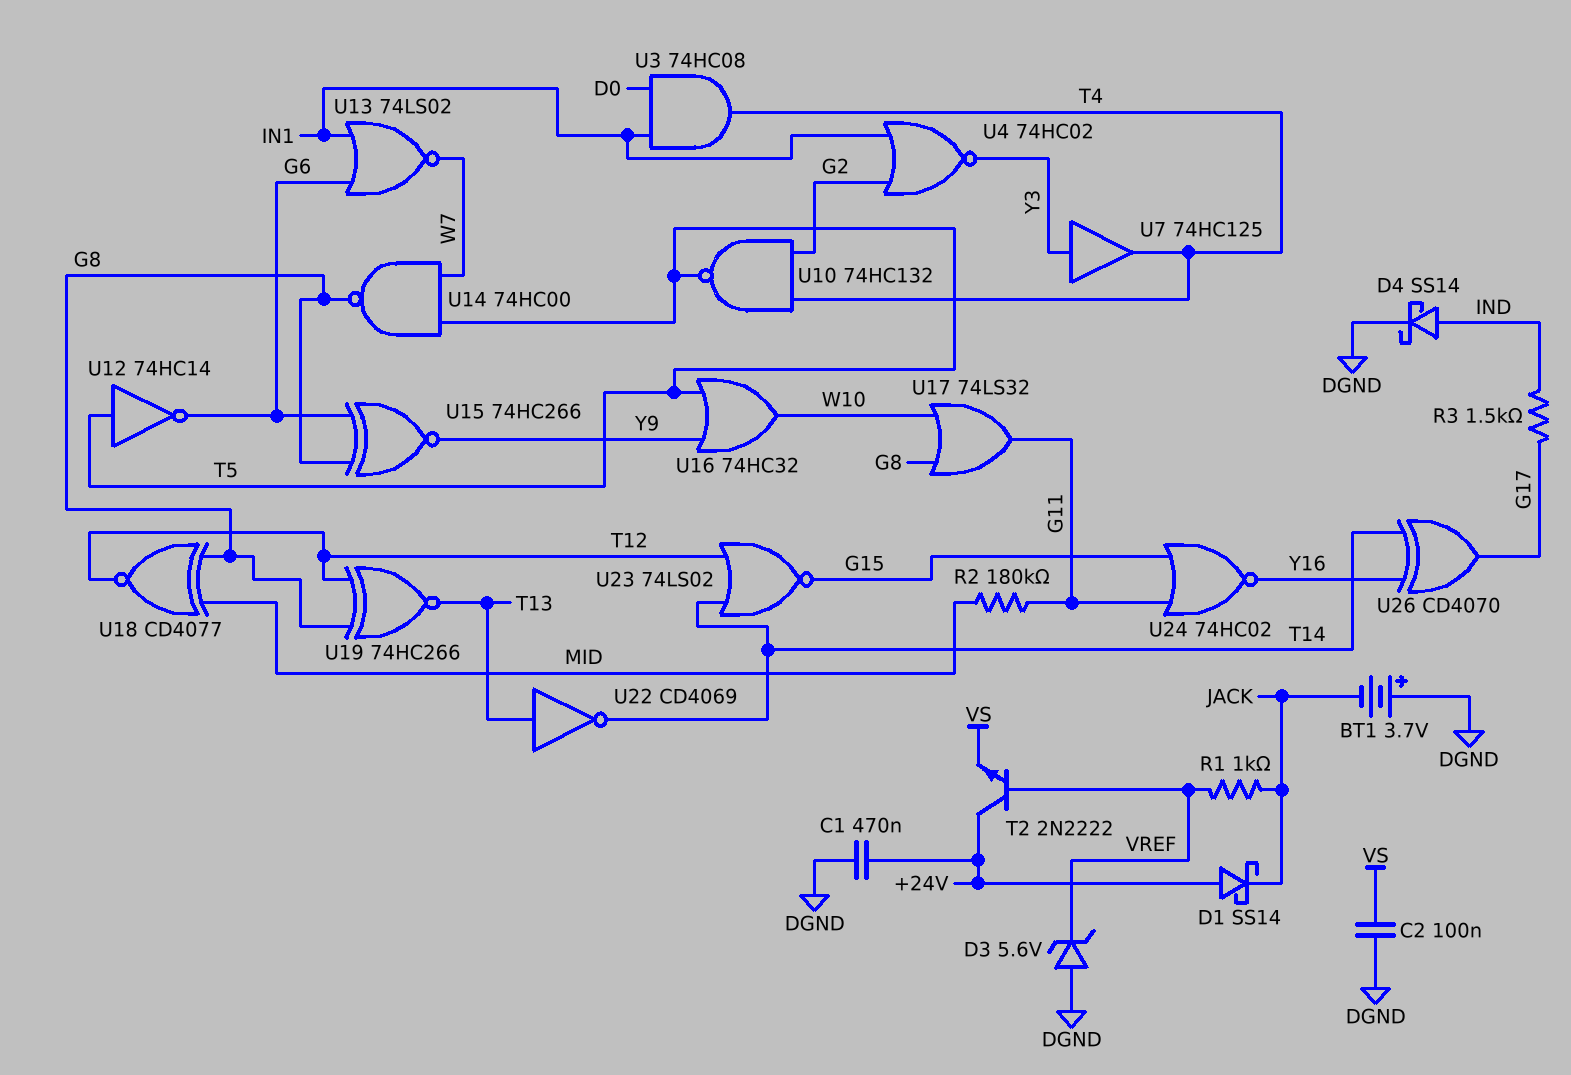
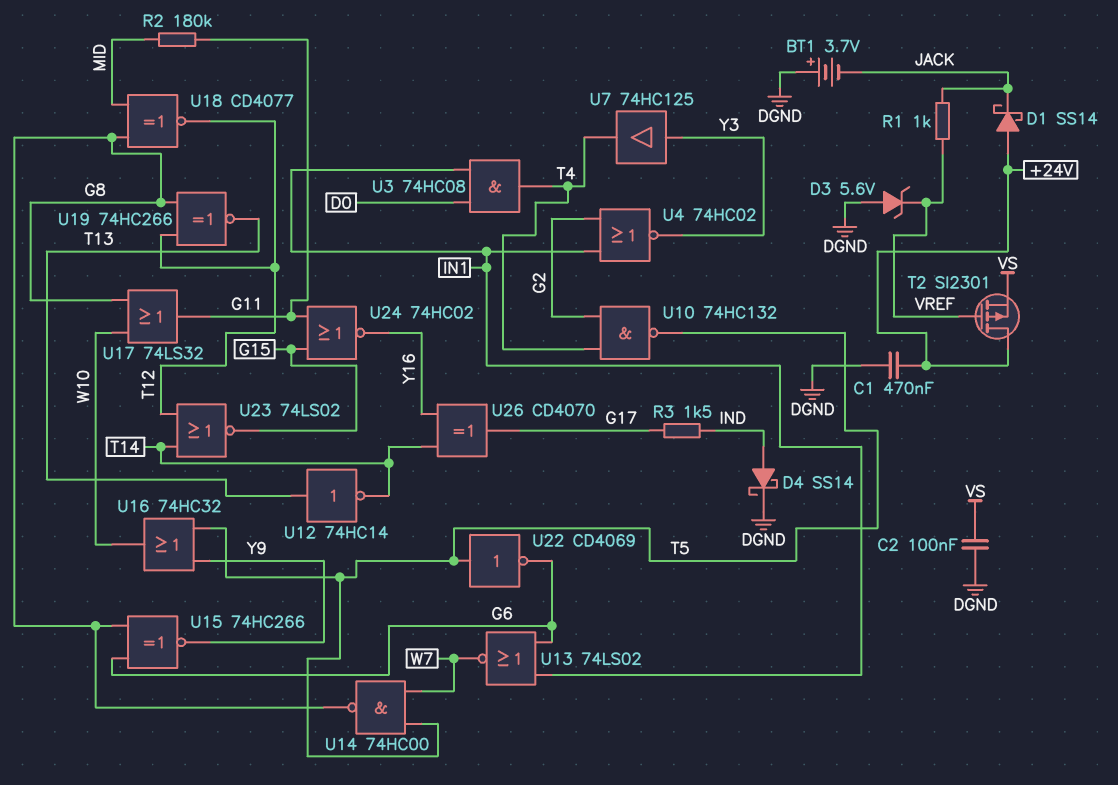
T2: NPN 2N2222 (B VREF, C +24V, E VS) -> PMOS SI2301 (G VREF, D +24V, S VS)
U12: NOT 74HC14 (in T5, out G6) -> NOT 74HC14 (in T13, out T14)
U22: NOT CD4069 (in T13, out T14) -> NOT CD4069 (in T5, out G6)

